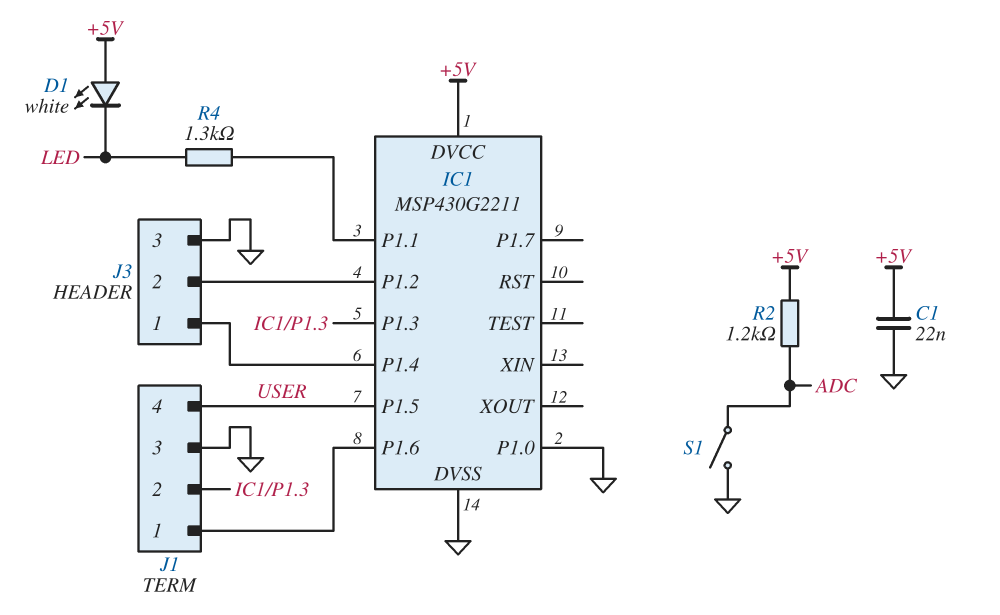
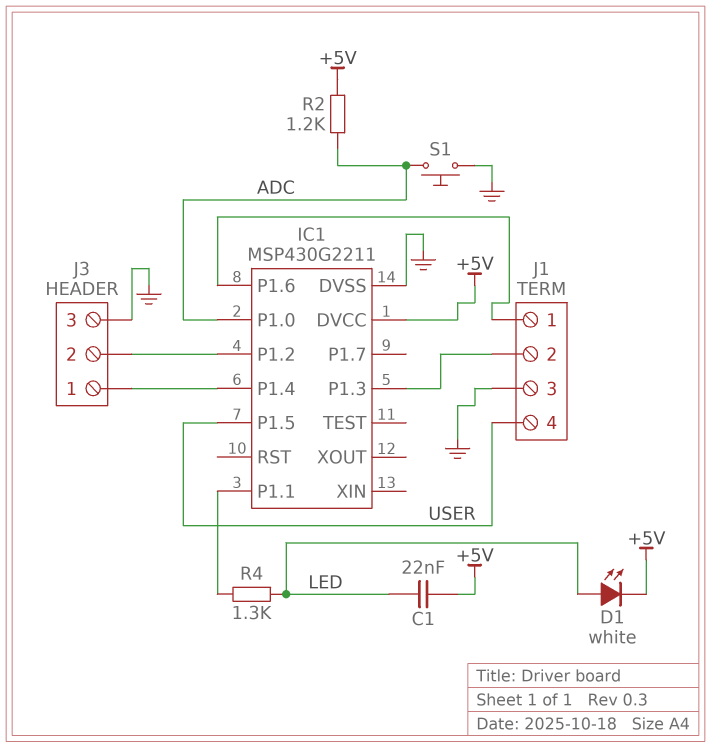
C1: 22nF (+5V, GND) -> 22nF (+5V, LED)
D1: LED white (A +5V, K LED) -> LED white (A LED, K +5V)
IC1 pin P1.0: GND -> ADC
S1: switch (ADC, GND) -> button (ADC, GND)

